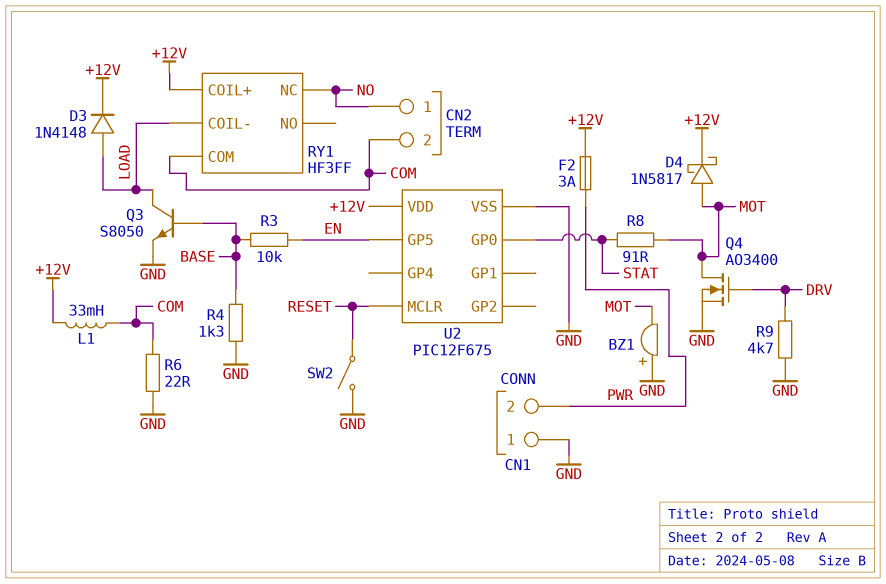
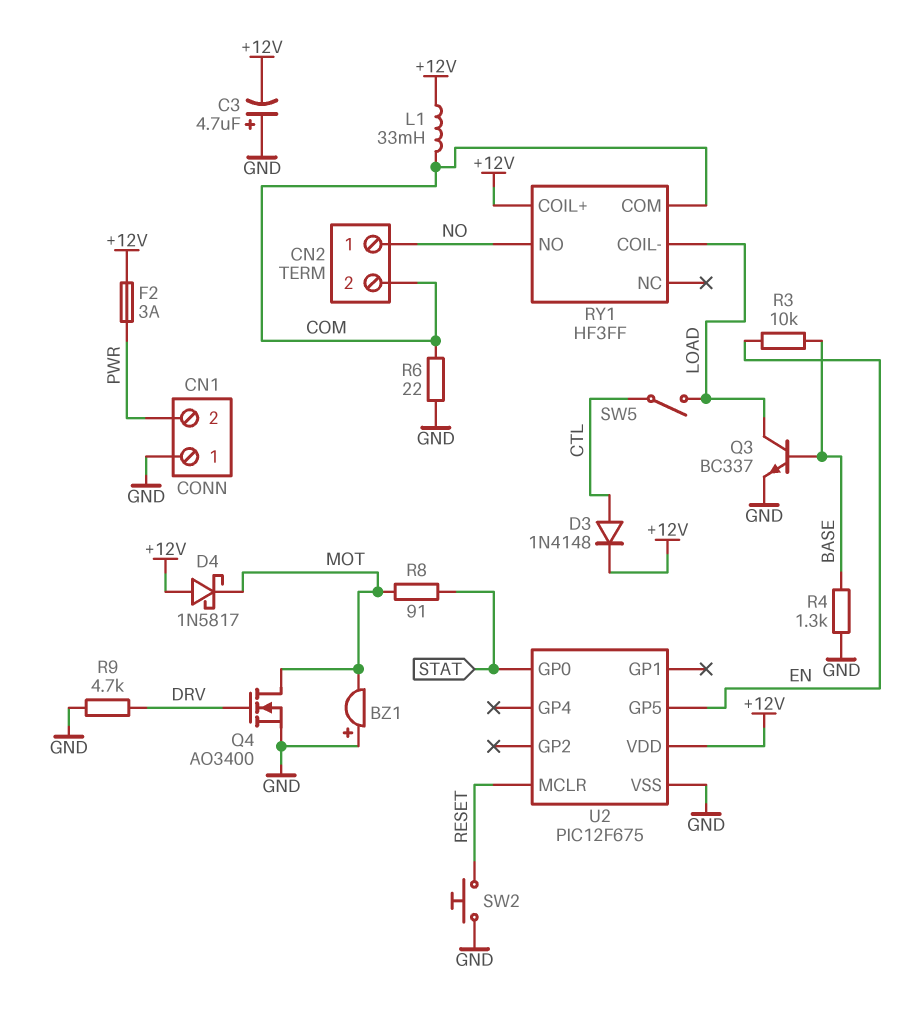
C3: none -> 4.7uF (plus GND, minus +12V)
D3: diode 1N4148 (A LOAD, K +12V) -> diode 1N4148 (A CTL, K +12V)
D4: schottky 1N5817 (A MOT, K +12V) -> schottky 1N5817 (A +12V, K MOT)
Q3: NPN S8050 (B BASE, C LOAD, E GND) -> NPN BC337 (B BASE, C LOAD, E GND)
RY1 pin NC: NO -> none
RY1 pin NO: none -> NO
SW2: switch (GND, RESET) -> button (GND, RESET)
SW5: none -> switch (CTL, LOAD)

